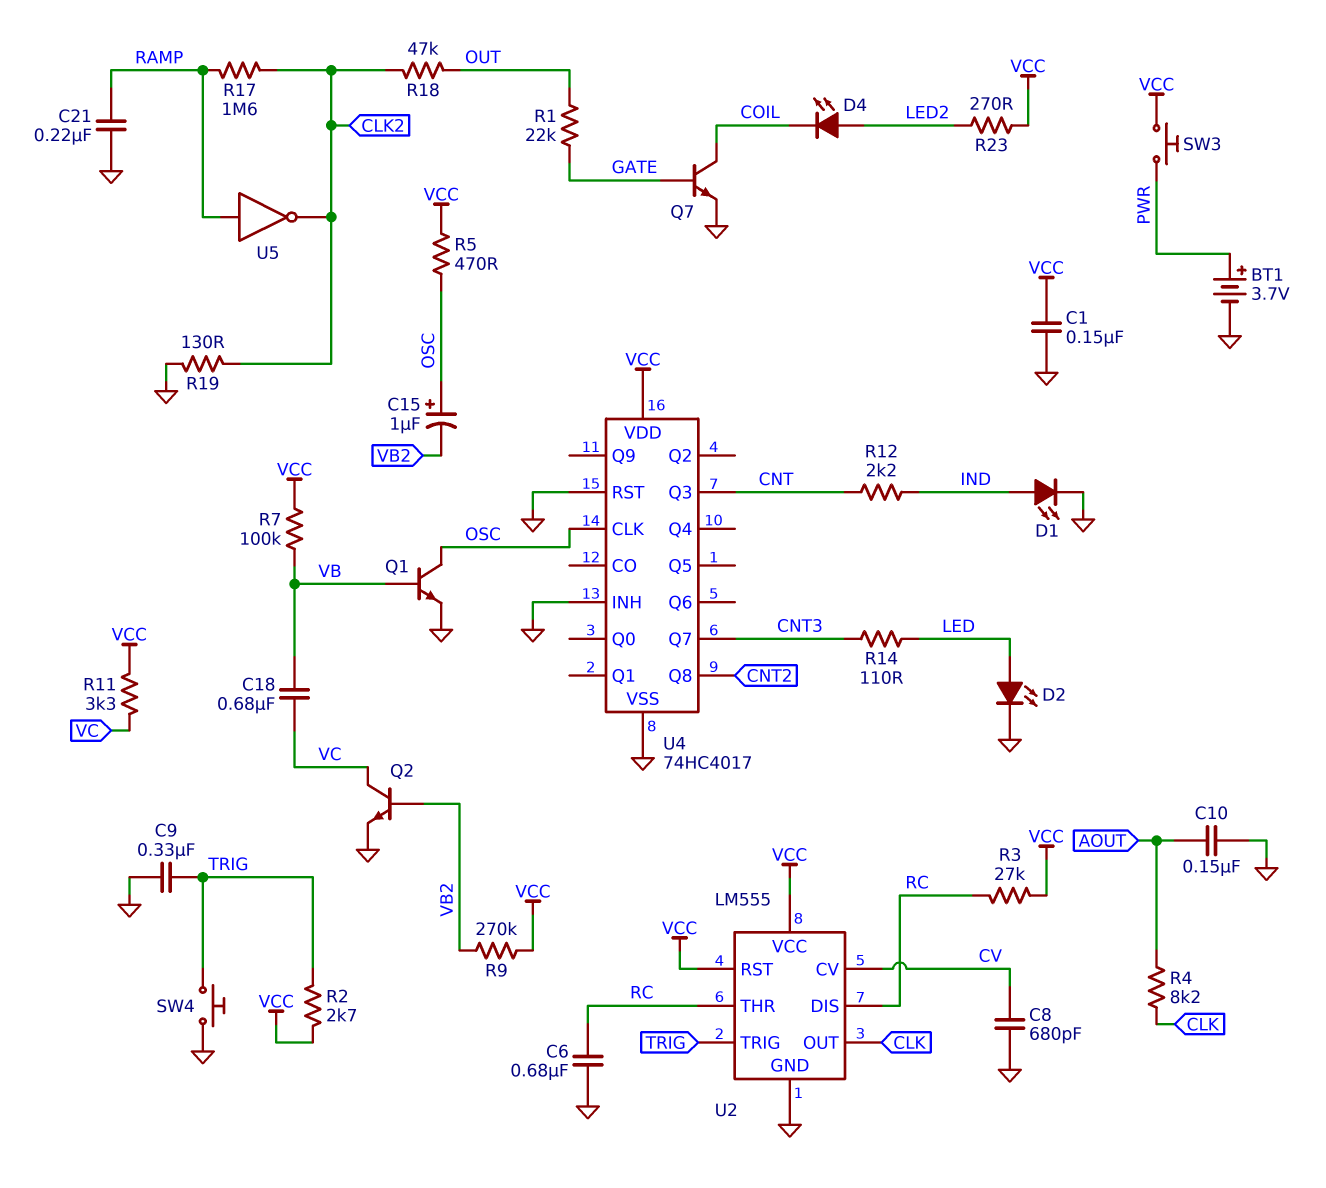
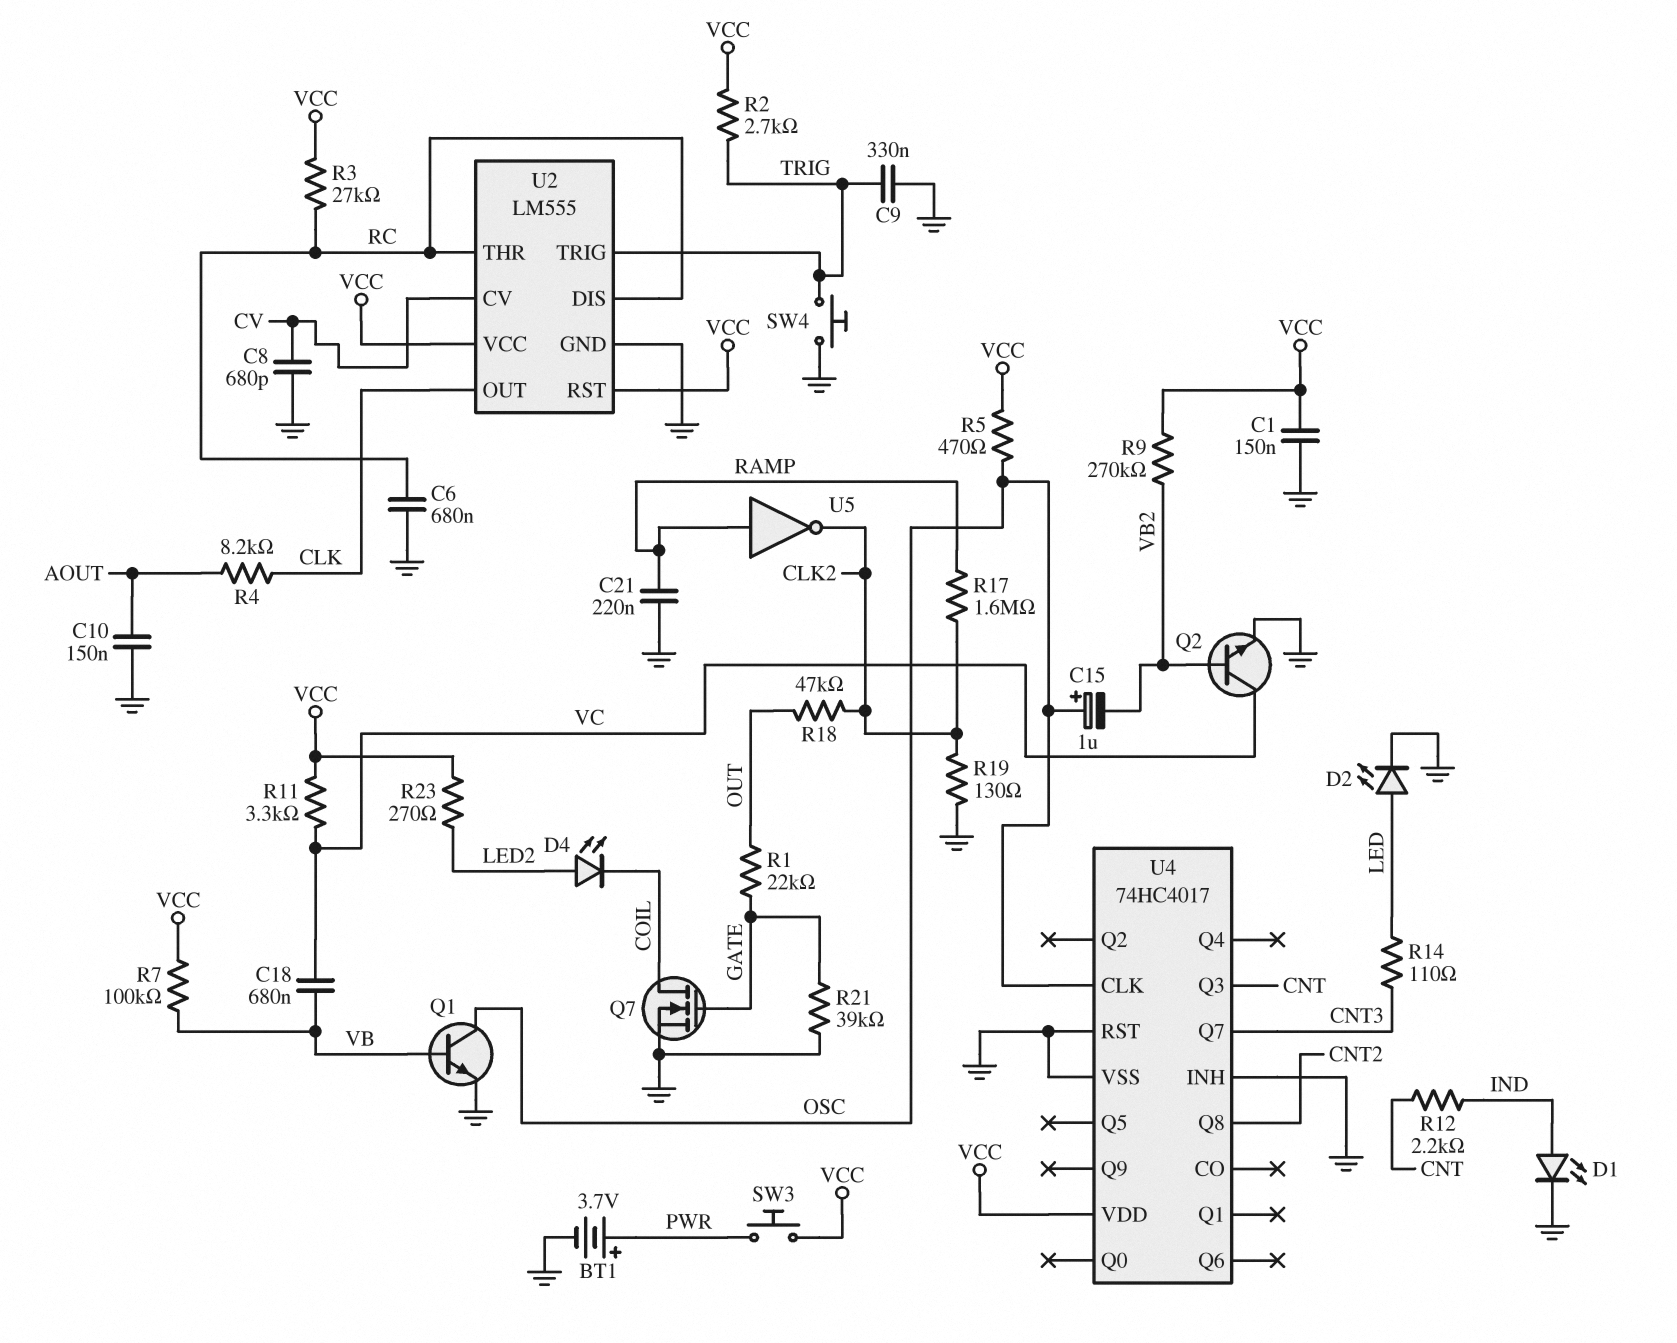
Q7: NPN (B GATE, C COIL, E GND) -> NMOS (G GATE, D COIL, S GND)
R21: none -> 39k (GATE, GND)

